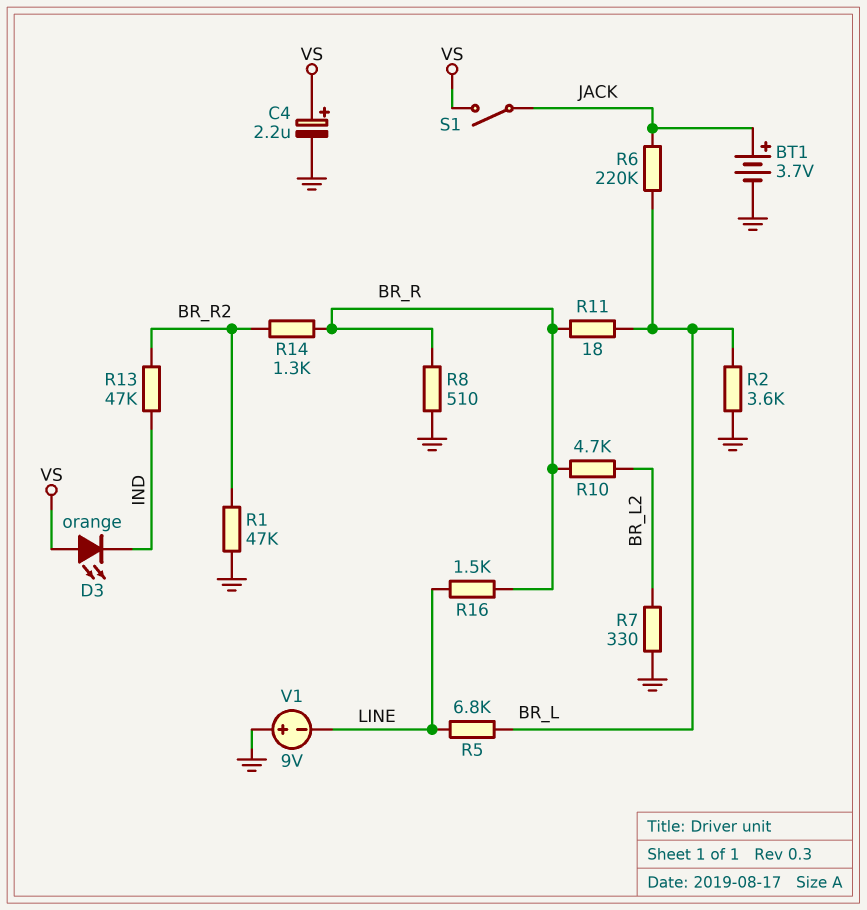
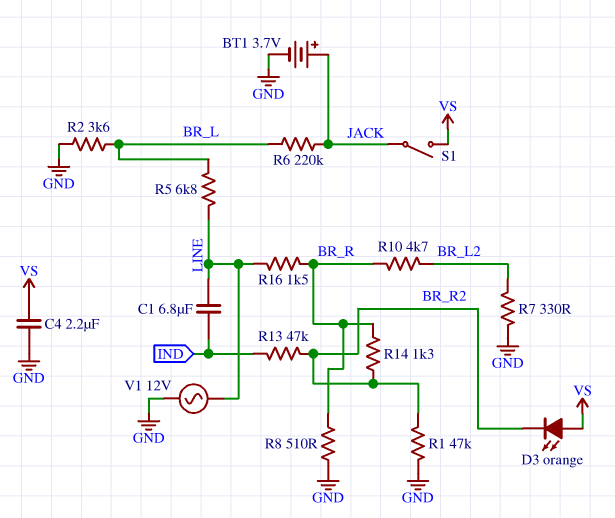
C1: none -> 6.8uF (IND, LINE)
C4: 2.2uF (plus VS, minus GND) -> 2.2uF (GND, VS)
D3: LED orange (A VS, K IND) -> LED orange (A VS, K BR_R2)
R11: 18 (BR_L, BR_R) -> none
V1: 9V (plus GND, minus LINE) -> AC 12V (GND, LINE)

